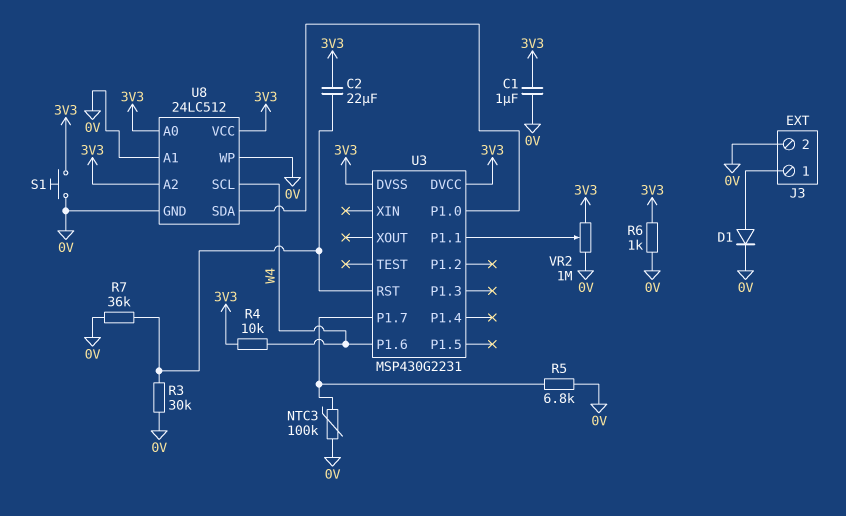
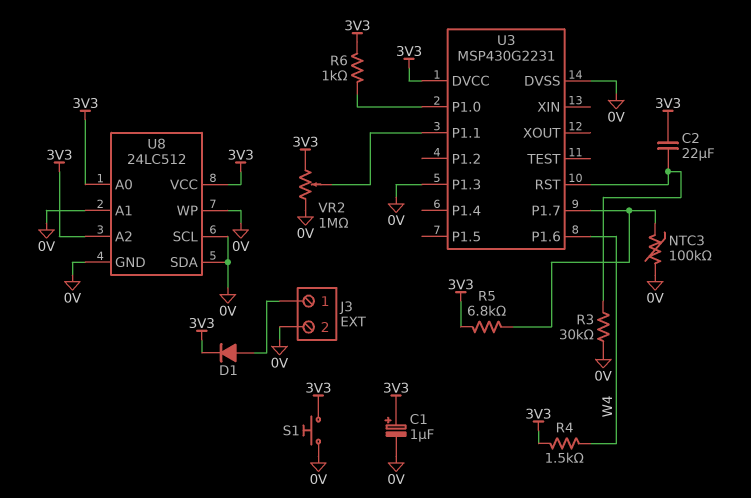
C1: 1uF (0V, 3V3) -> 1uF (plus 3V3, minus 0V)
D1: diode (A J3/1, K 0V) -> diode (A J3/1, K 3V3)
R4: 10k (3V3, W4) -> 1.5k (3V3, W4)
R5: 6.8k (0V, U3/P1.7) -> 6.8k (3V3, U3/P1.7)
R6: 1k (0V, 3V3) -> 1k (3V3, U3/P1.0)
R7: 36k (0V, U3/RST) -> none
U3 pin DVSS: 3V3 -> 0V
U3 pin P1.3: none -> 0V
U8 pin SCL: W4 -> 0V
U8 pin SDA: U3/P1.0 -> 0V

